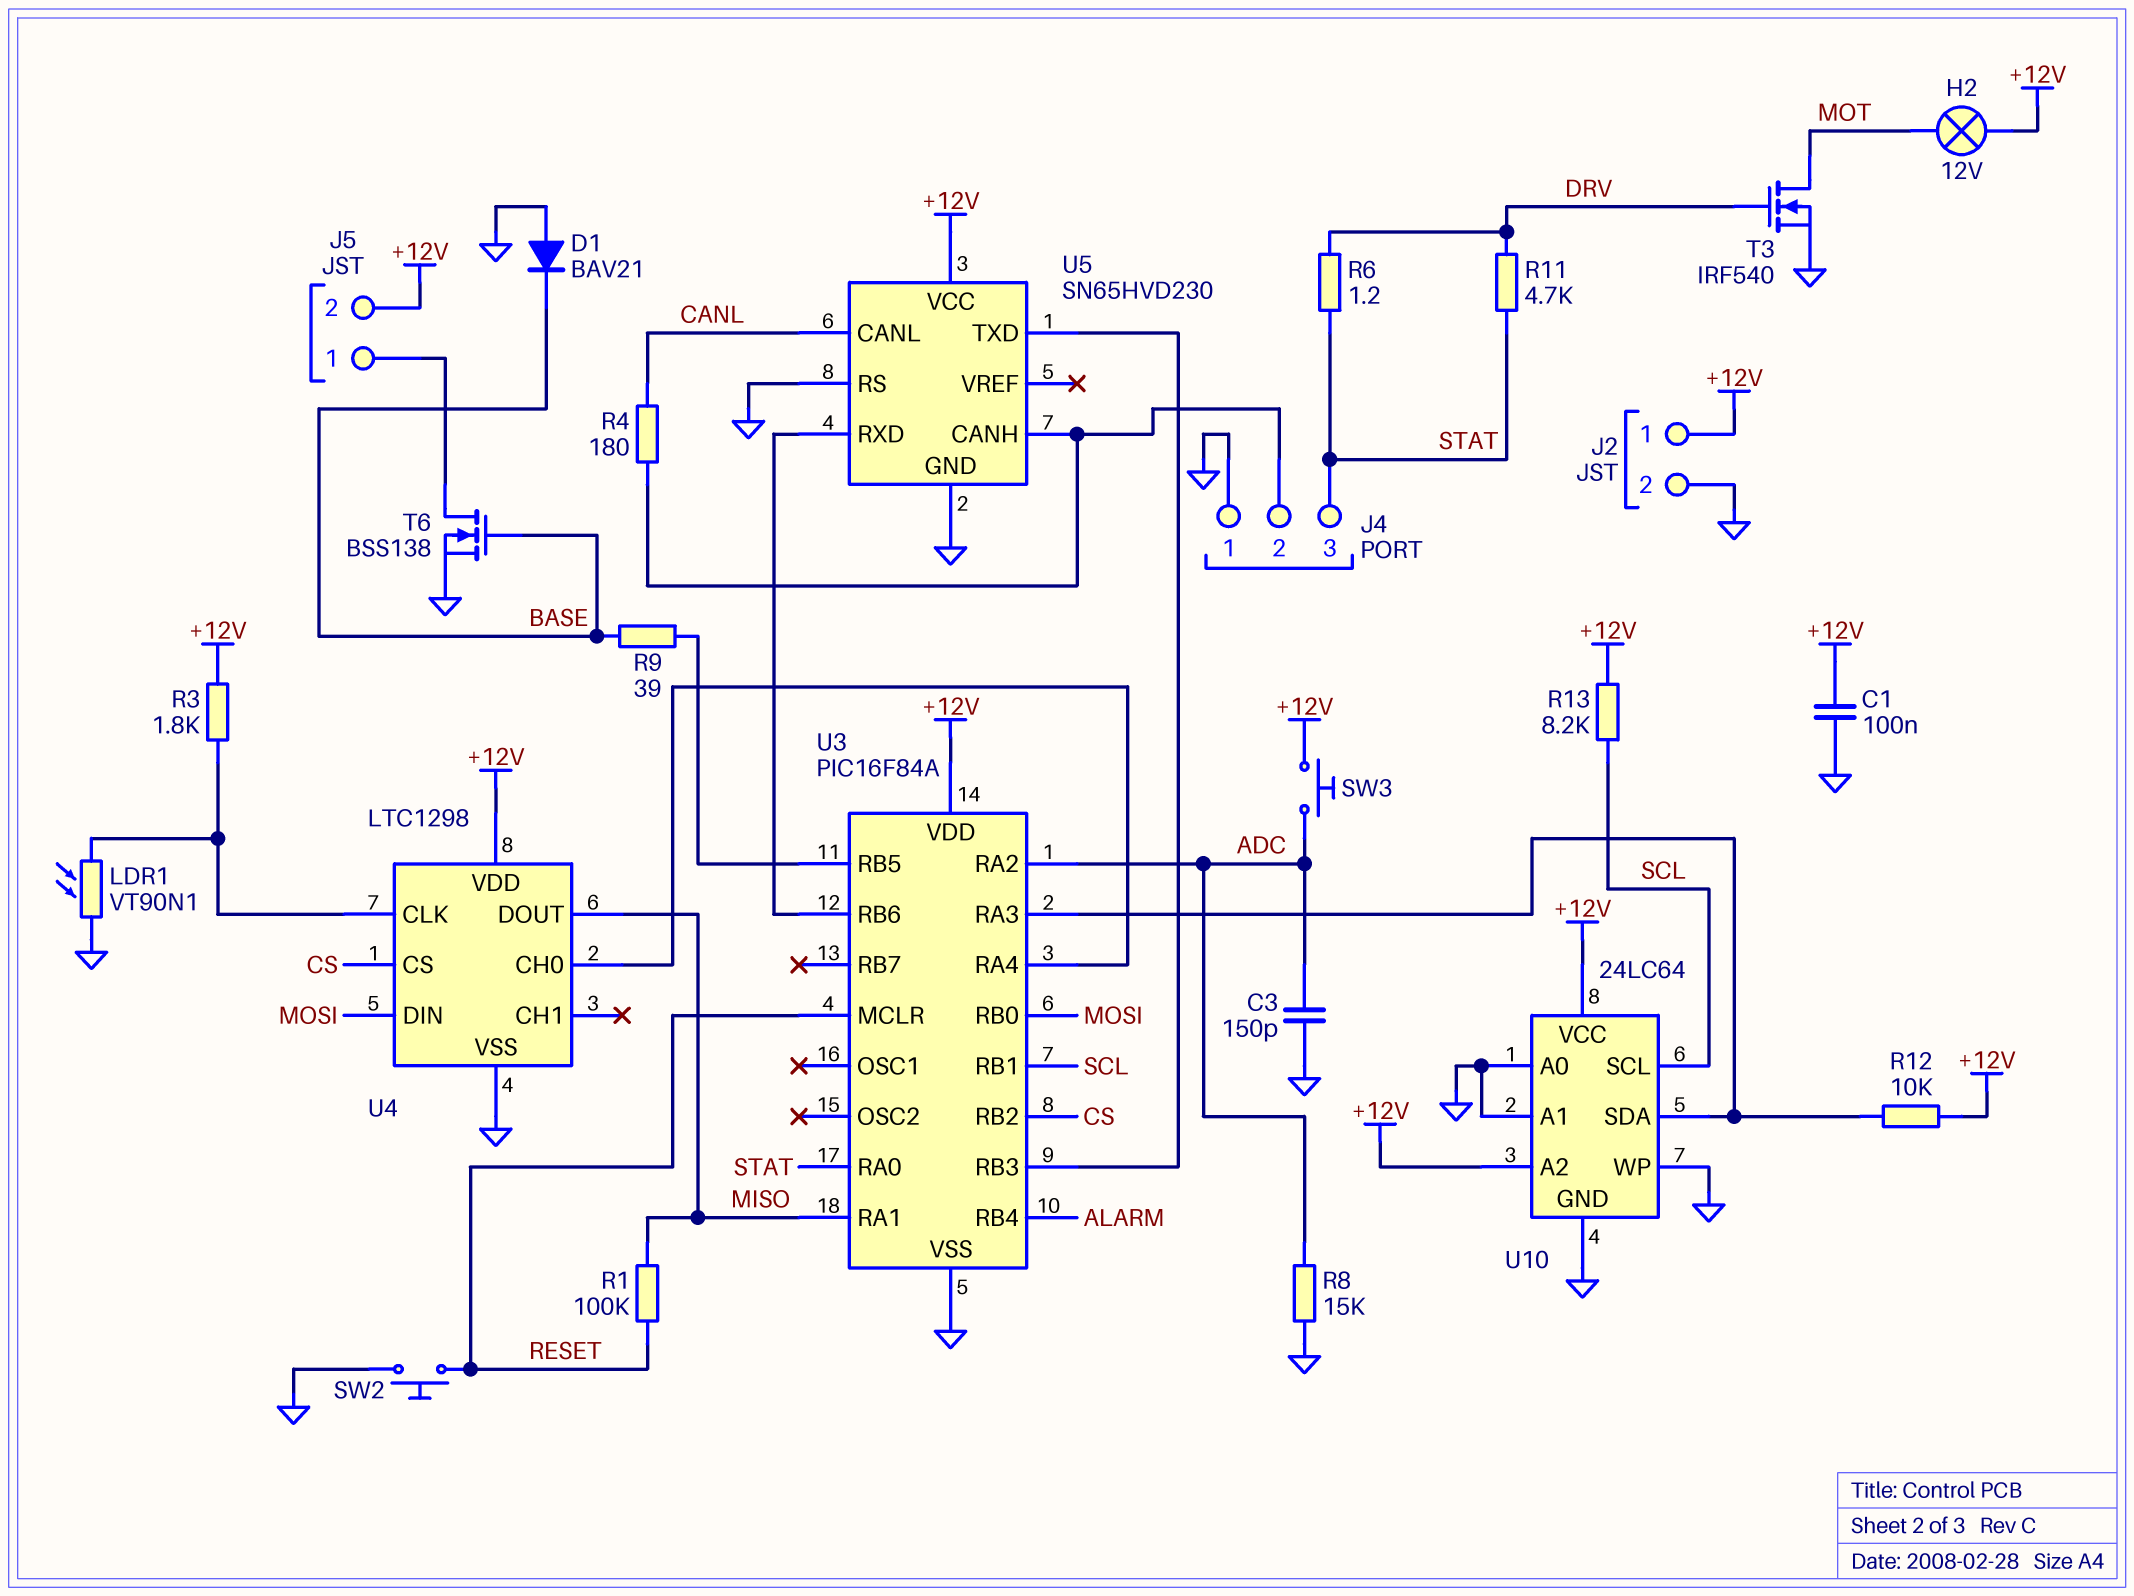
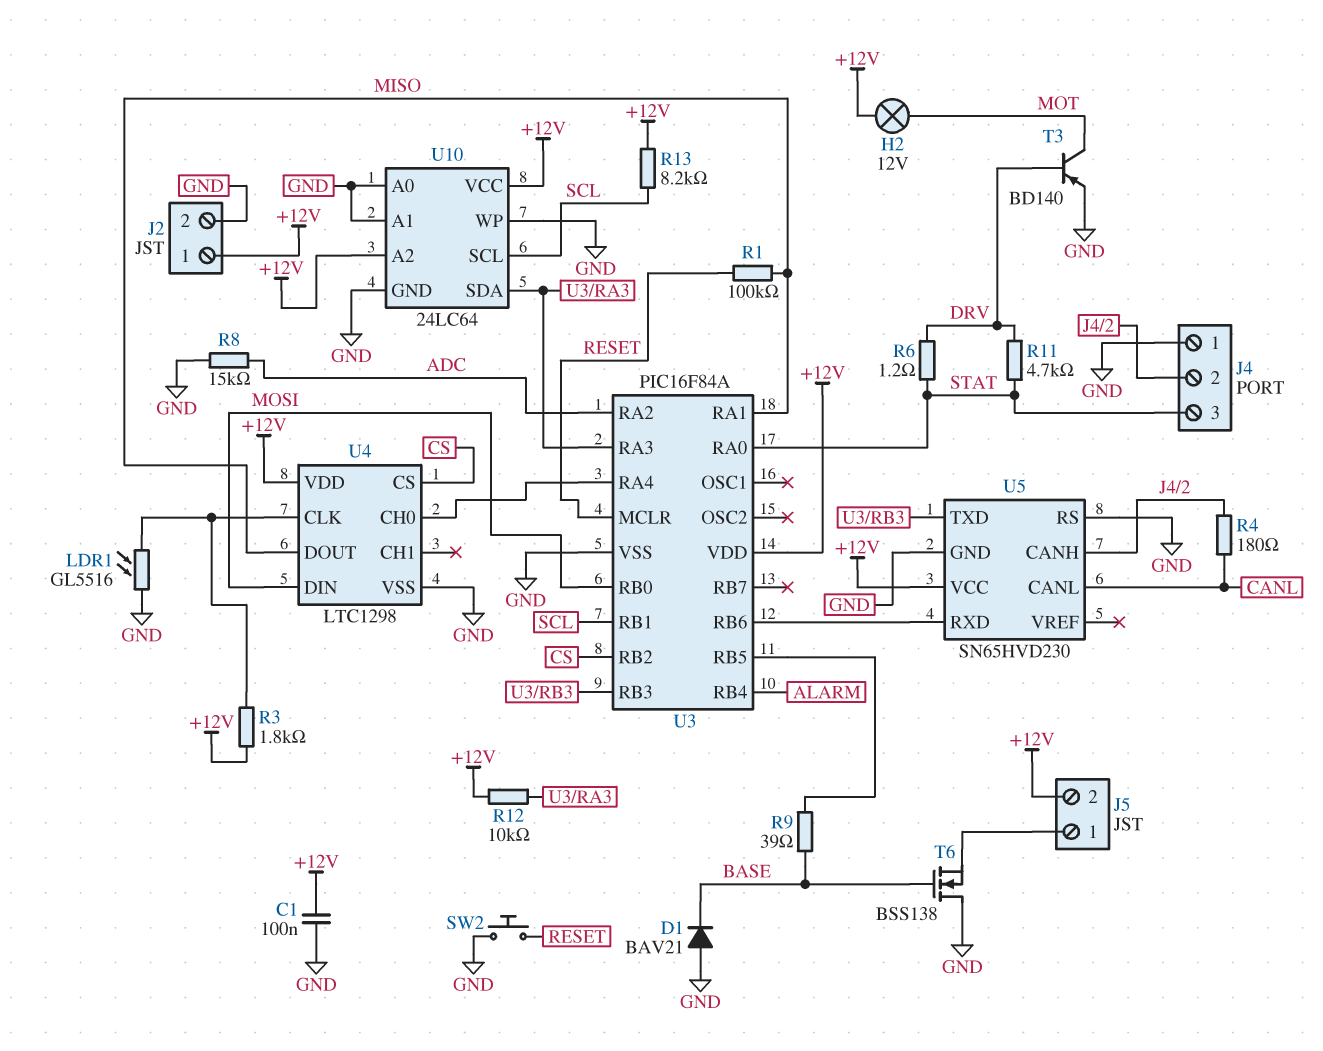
C3: 150pF (ADC, GND) -> none
LDR1: VT90N1 (GND, U4/CLK) -> GL5516 (GND, U4/CLK)
SW3: button (+12V, ADC) -> none
T3: NMOS IRF540 (G DRV, D MOT, S GND) -> PNP BD140 (B DRV, C MOT, E GND)
T6: NMOS BSS138 (G BASE, D J5/1, S GND) -> NMOS BSS138 (G BASE, D GND, S J5/1)

